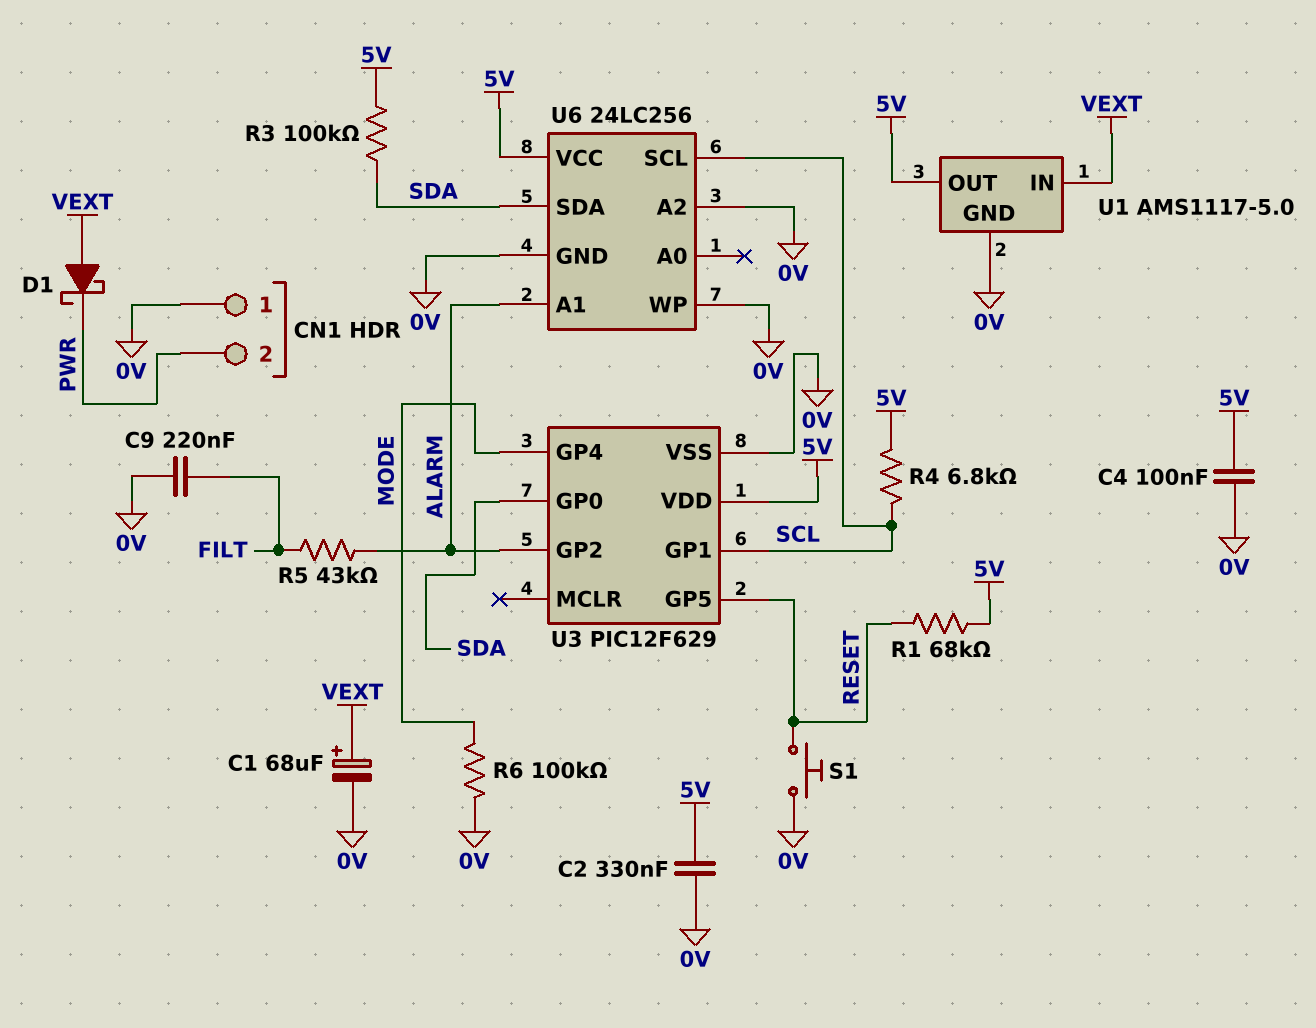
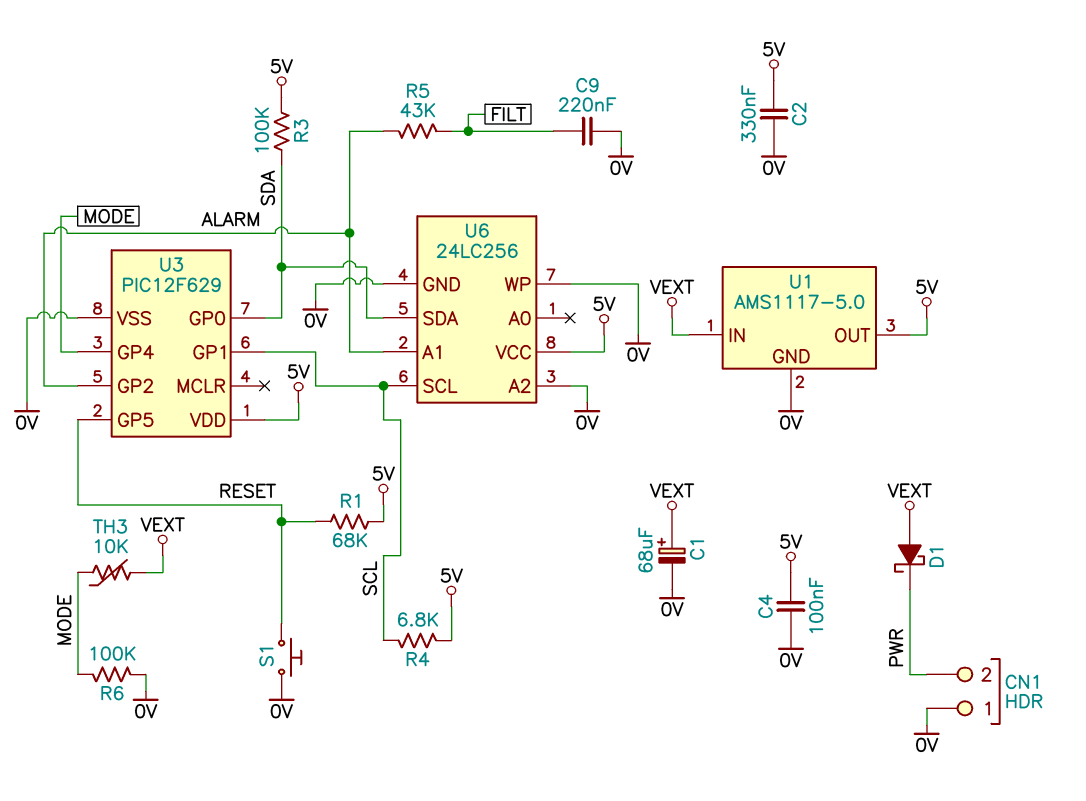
TH3: none -> 10k (MODE, VEXT)

